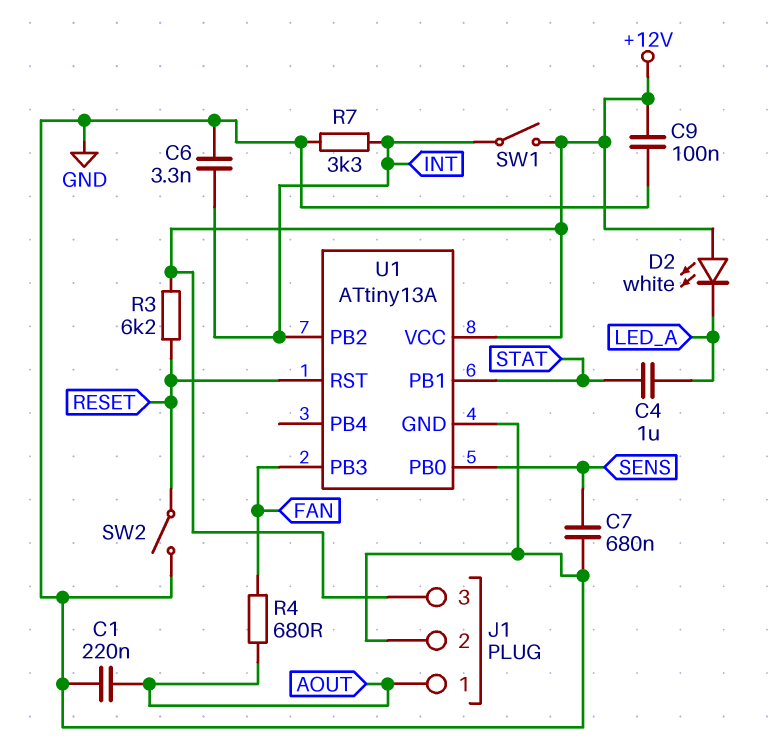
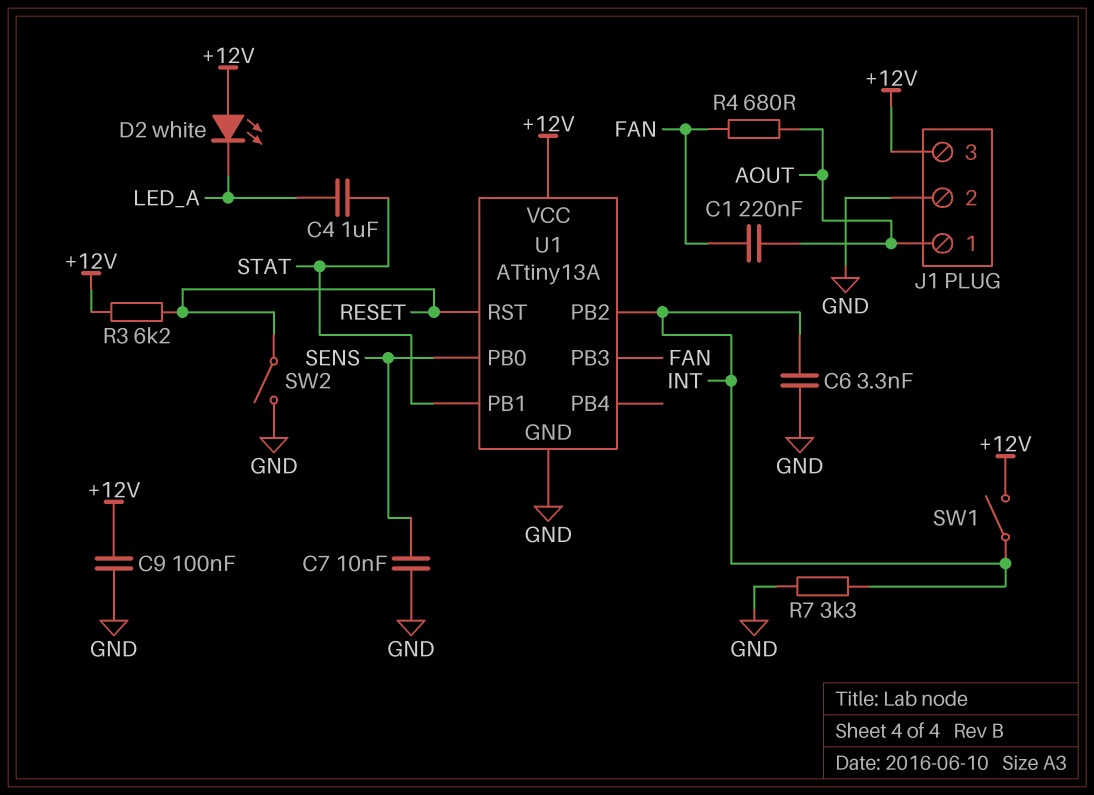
C1: 220nF (AOUT, GND) -> 220nF (AOUT, FAN)
C7: 680nF (GND, SENS) -> 10nF (GND, SENS)

